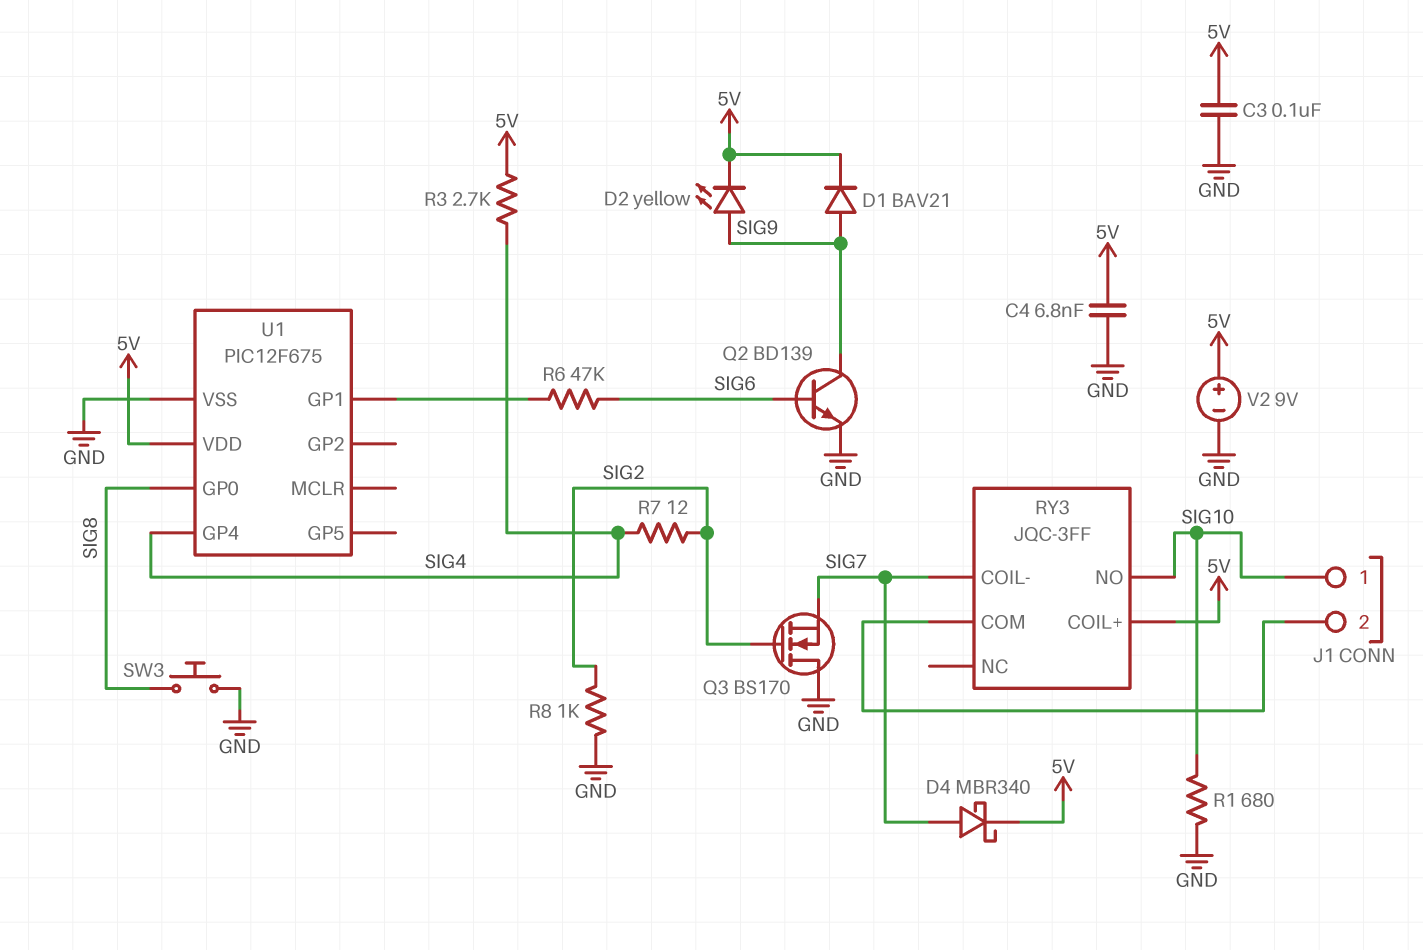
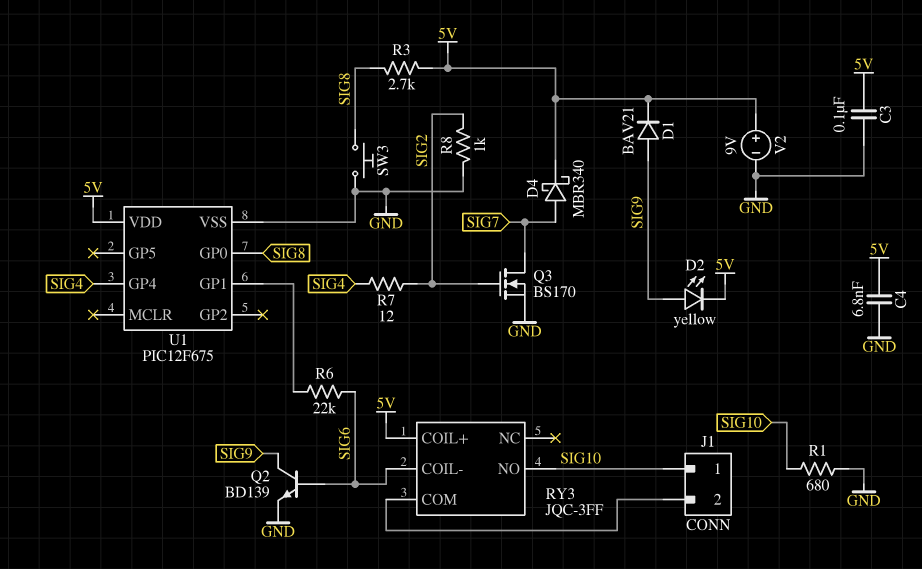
Q3: NMOS BS170 (G SIG2, D GND, S SIG7) -> NMOS BS170 (G SIG2, D SIG7, S GND)
R3: 2.7k (5V, SIG4) -> 2.7k (5V, SIG8)
R6: 47k (SIG6, U1/GP1) -> 22k (SIG6, U1/GP1)
RY3 pin COIL-: SIG7 -> SIG6

